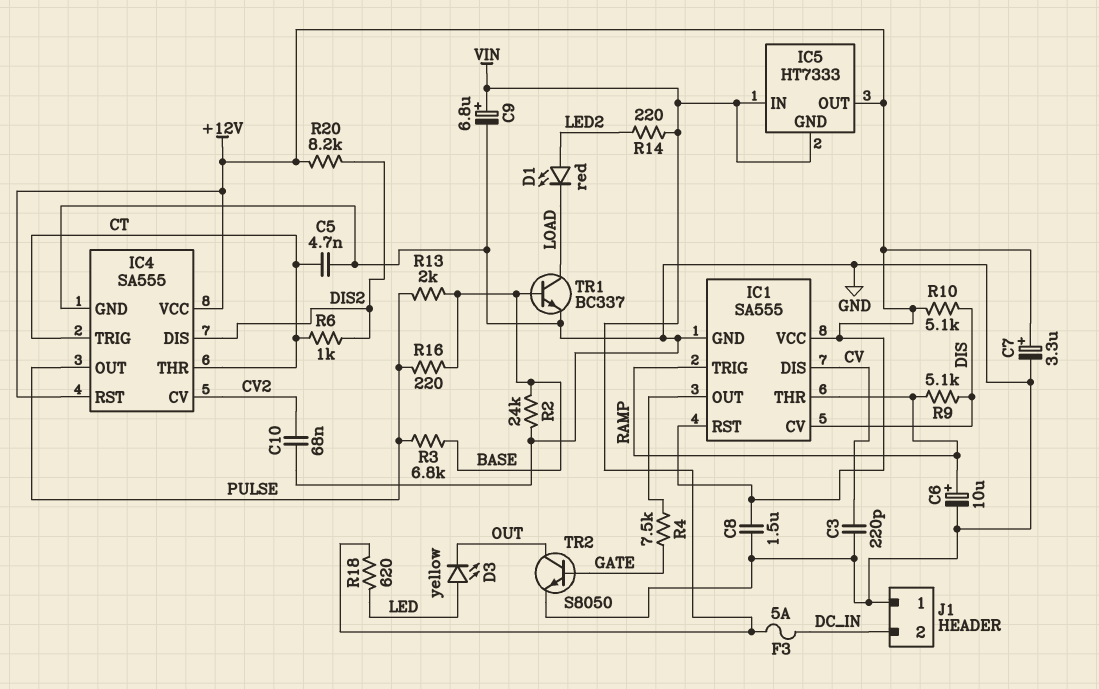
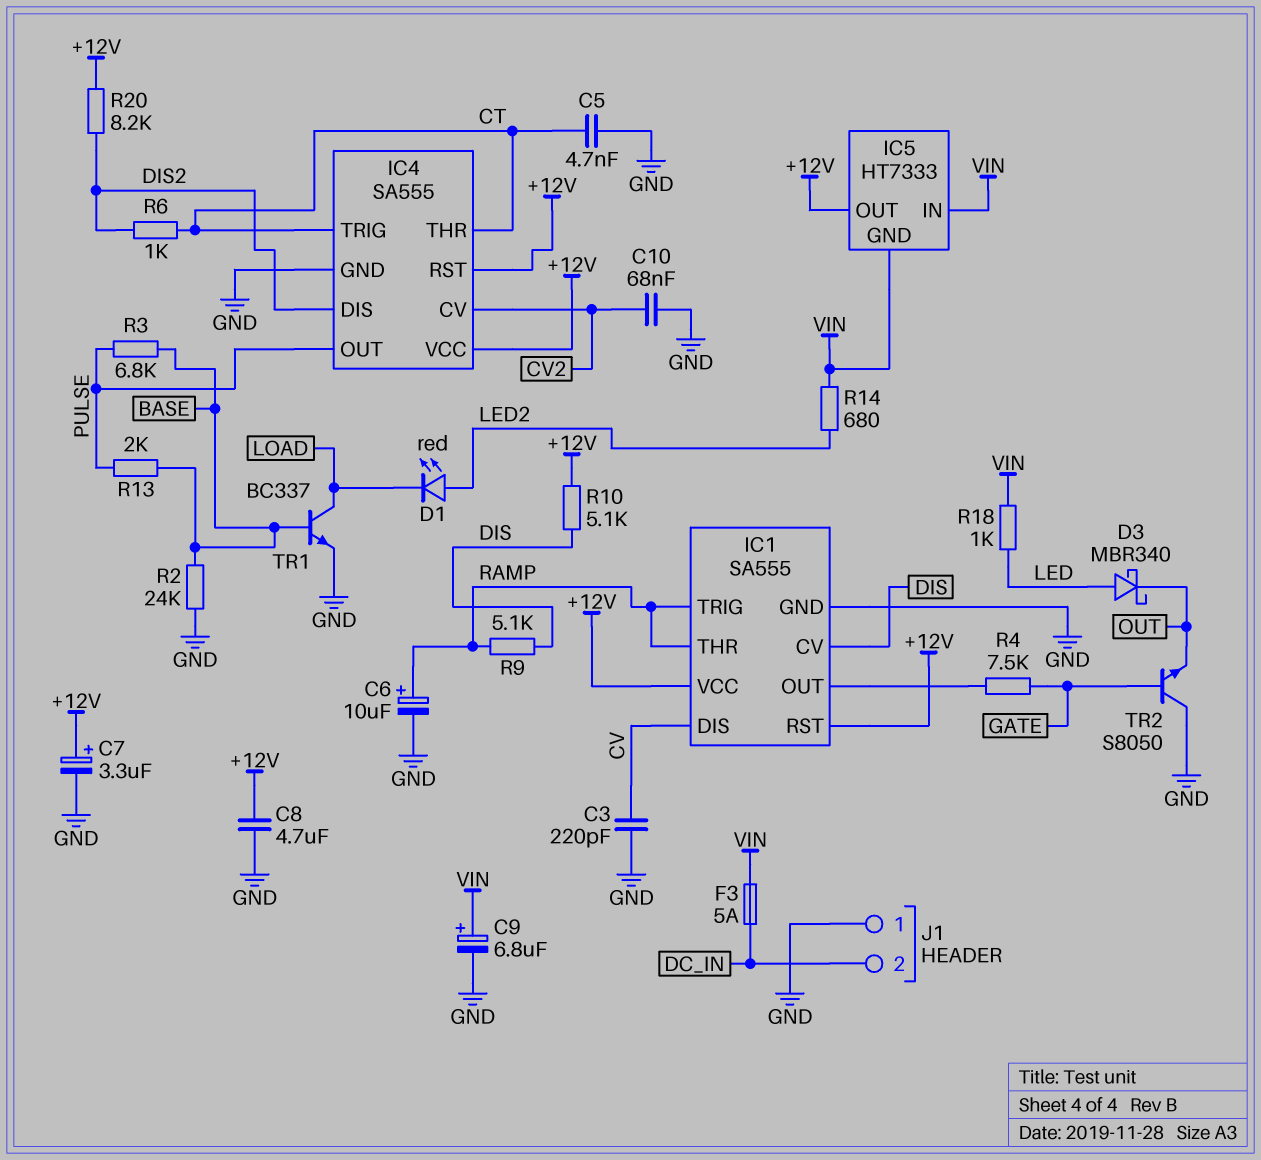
C8: 1.5uF (+12V, GND) -> 4.7uF (+12V, GND)
D3: LED yellow (A LED, K OUT) -> schottky MBR340 (A LED, K OUT)
R14: 220 (LED2, VIN) -> 680 (LED2, VIN)
R16: 220 (BASE, PULSE) -> none
R18: 620 (LED, VIN) -> 1k (LED, VIN)
TR2: NPN S8050 (B GATE, C OUT, E GND) -> NPN S8050 (B GATE, C GND, E OUT)

